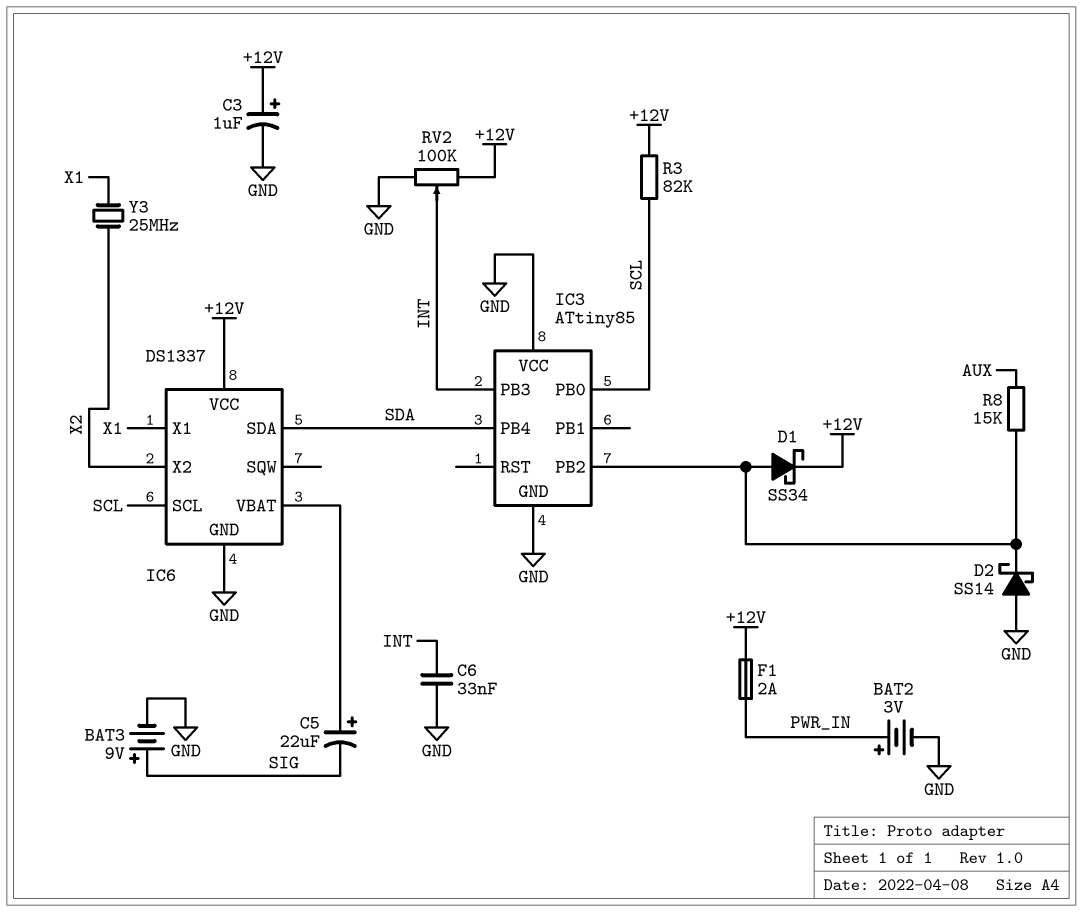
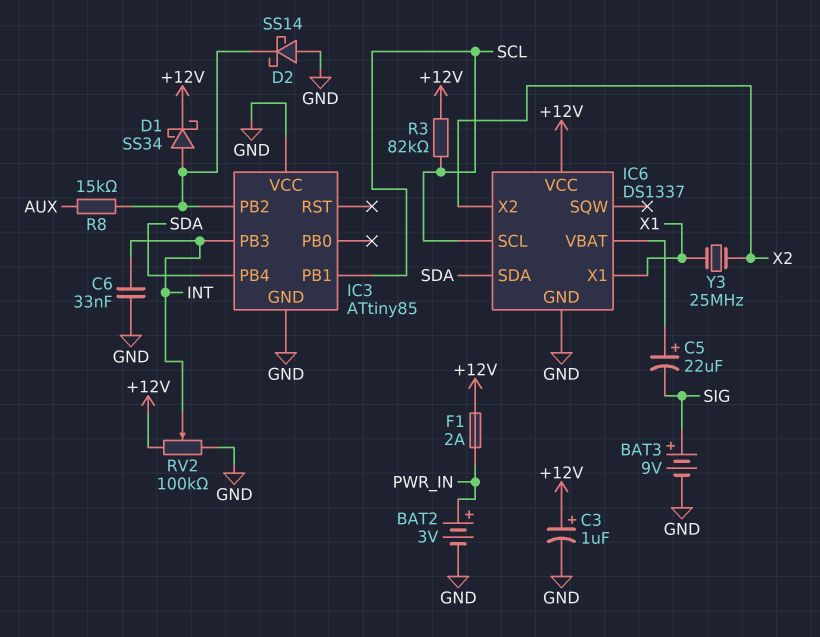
IC3 pin PB0: SCL -> none
IC3 pin PB1: none -> SCL

